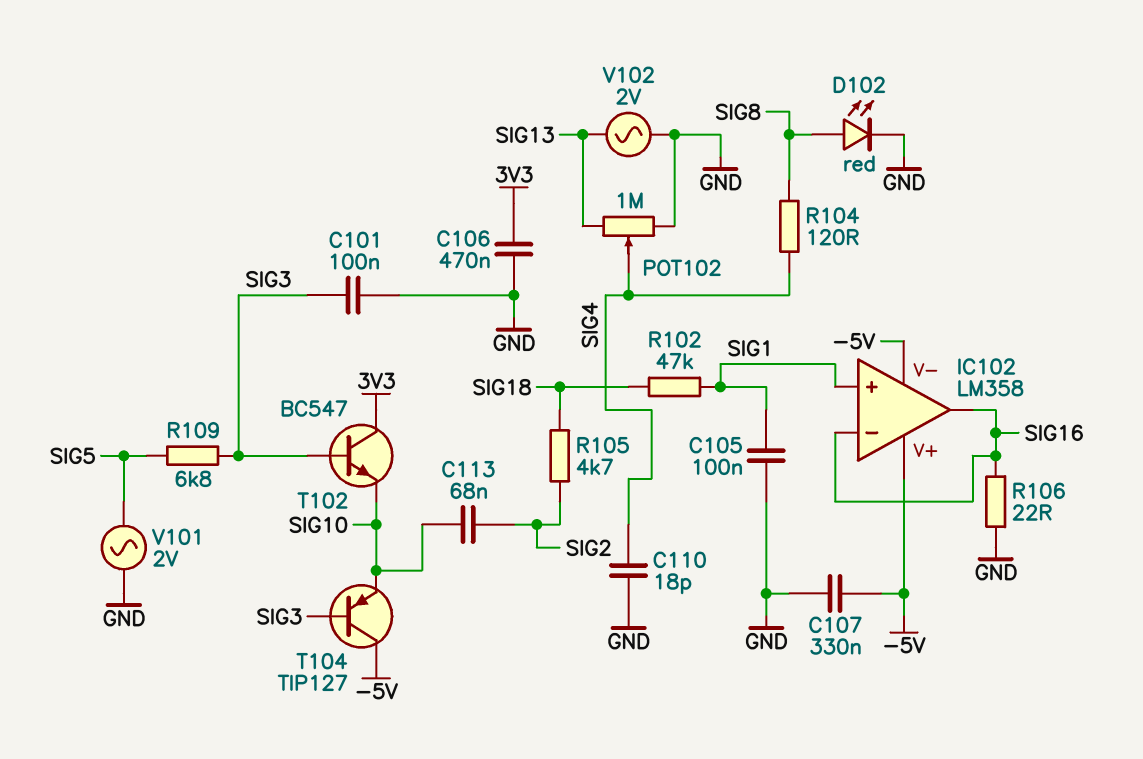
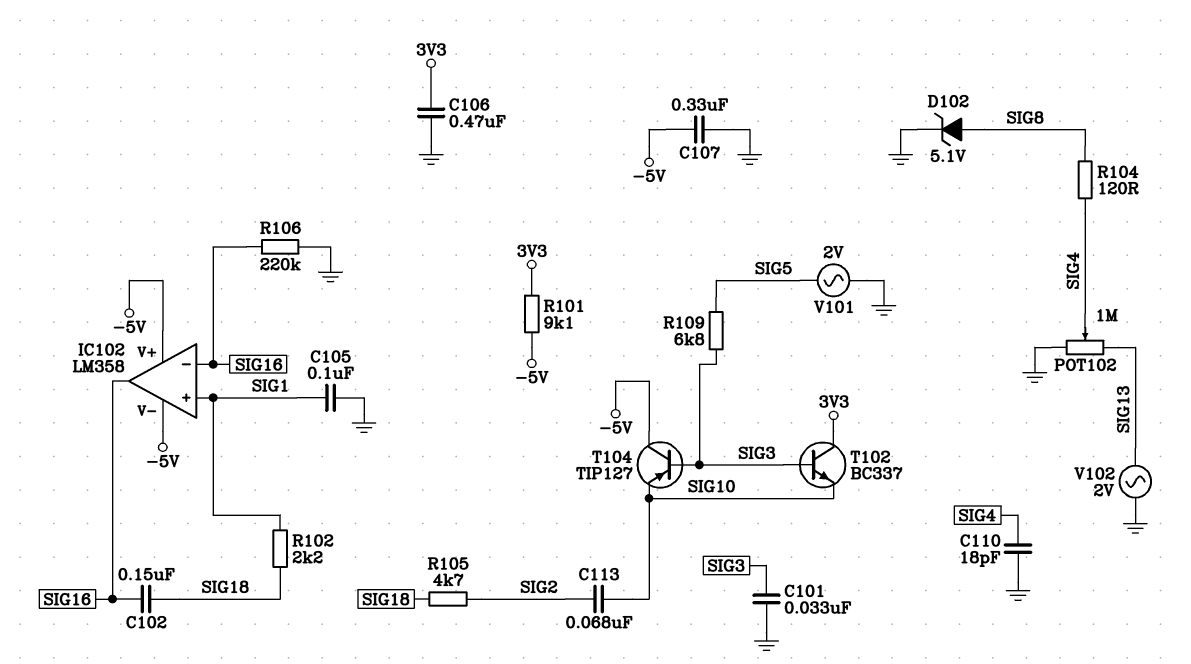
C101: 100nF (GND, SIG3) -> 33nF (GND, SIG3)
C102: none -> 150nF (SIG16, SIG18)
D102: LED red (A SIG8, K GND) -> zener 5.1V (A SIG8, K GND)
R101: none -> 9.1k (-5V, 3V3)
R102: 47k (SIG1, SIG18) -> 2.2k (SIG1, SIG18)
R106: 22 (GND, SIG16) -> 220k (GND, SIG16)
T102: NPN BC547 (B SIG3, C 3V3, E SIG10) -> NPN BC337 (B SIG3, C 3V3, E SIG10)

